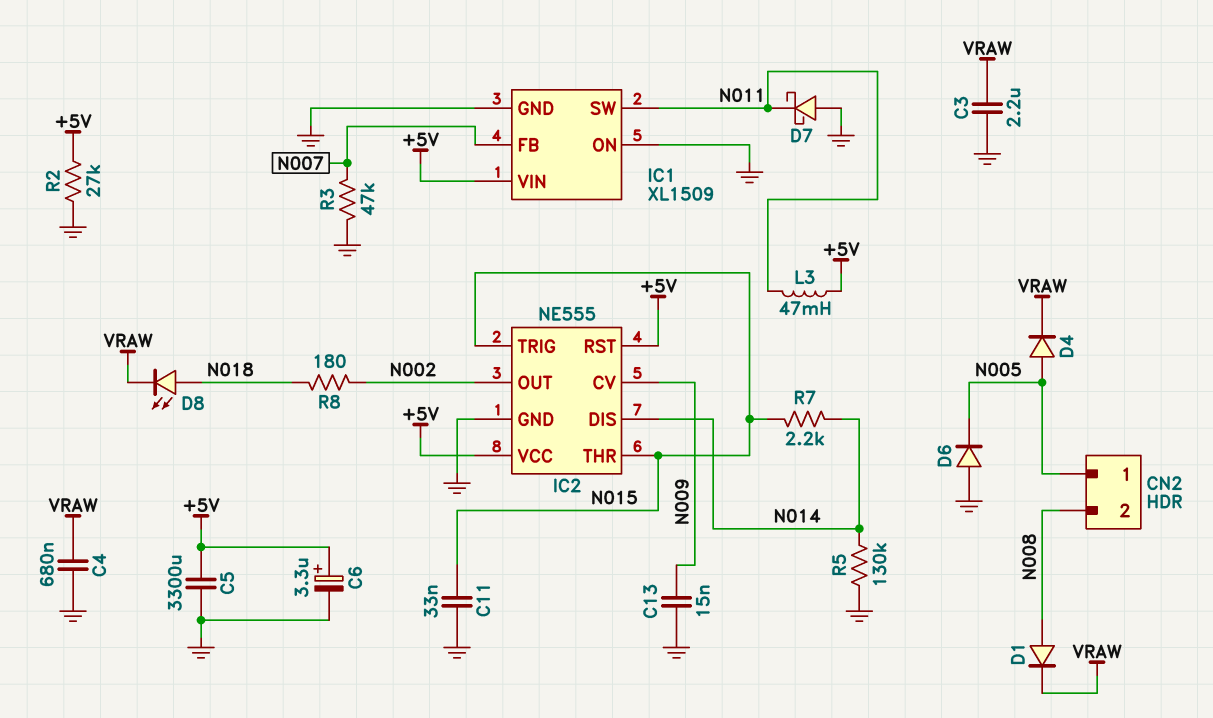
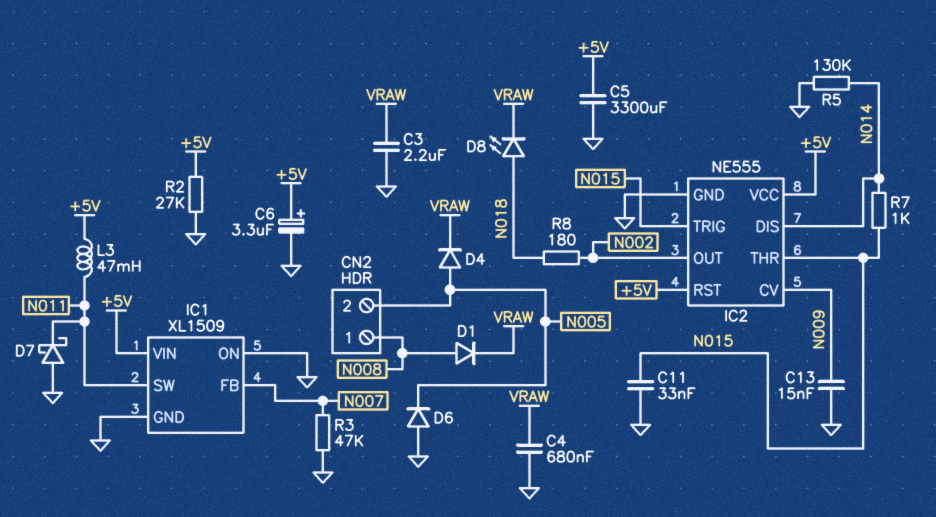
CN2 pin 1: N005 -> N008
CN2 pin 2: N008 -> N005
R7: 2.2k (N014, N015) -> 1k (N014, N015)

